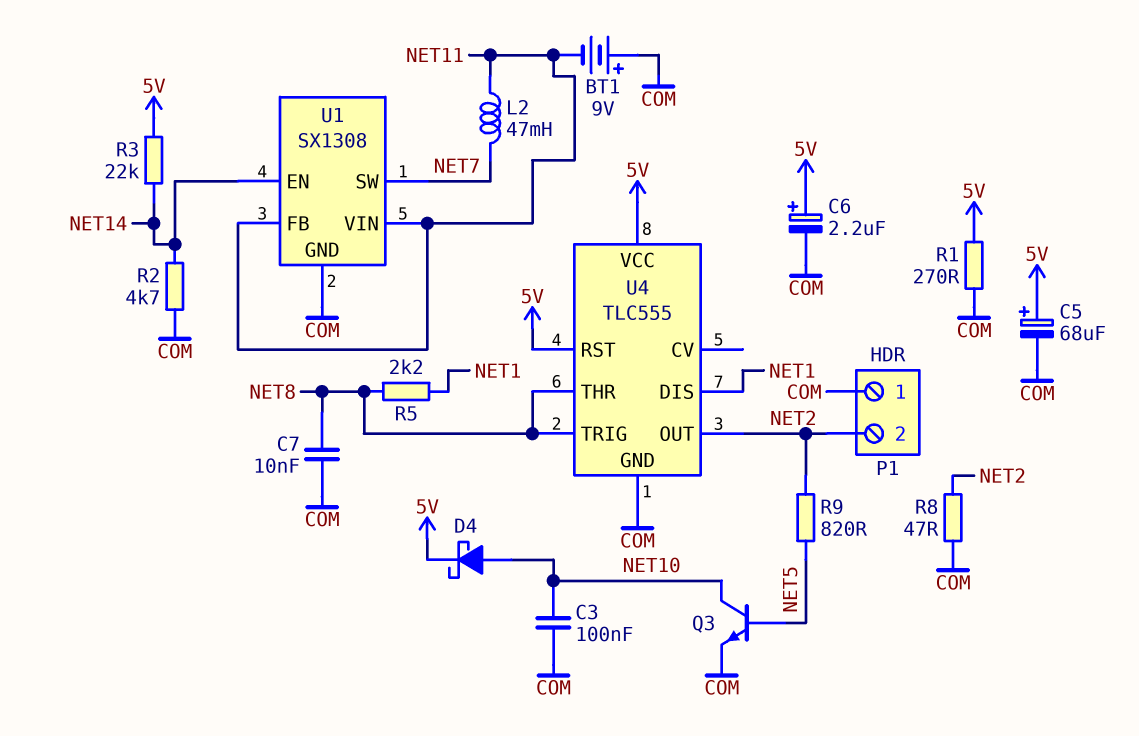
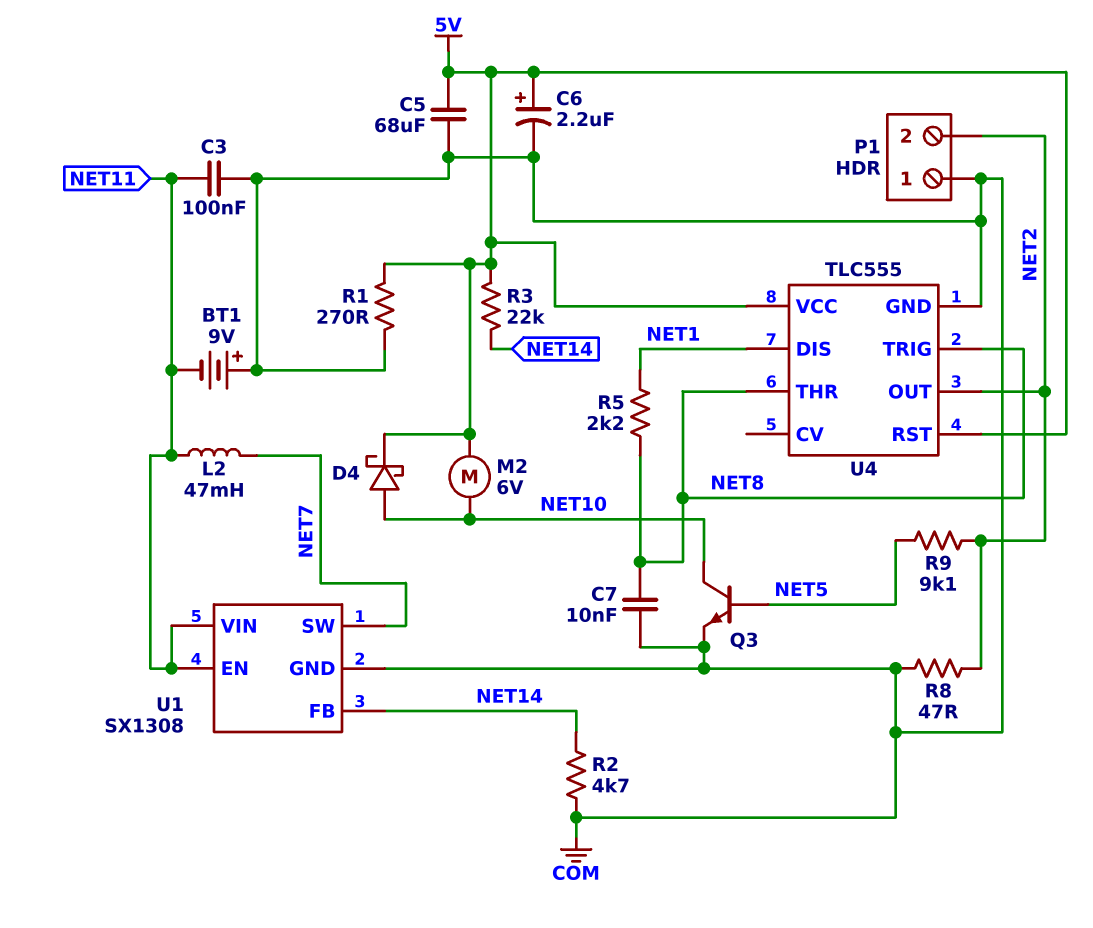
C3: 100nF (COM, NET10) -> 100nF (COM, NET11)
C5: 68uF (plus 5V, minus COM) -> 68uF (5V, COM)
M2: none -> motor 6V (5V, NET10)
R9: 820 (NET2, NET5) -> 9.1k (NET2, NET5)
U1 pin EN: NET14 -> NET11
U1 pin FB: NET11 -> NET14

